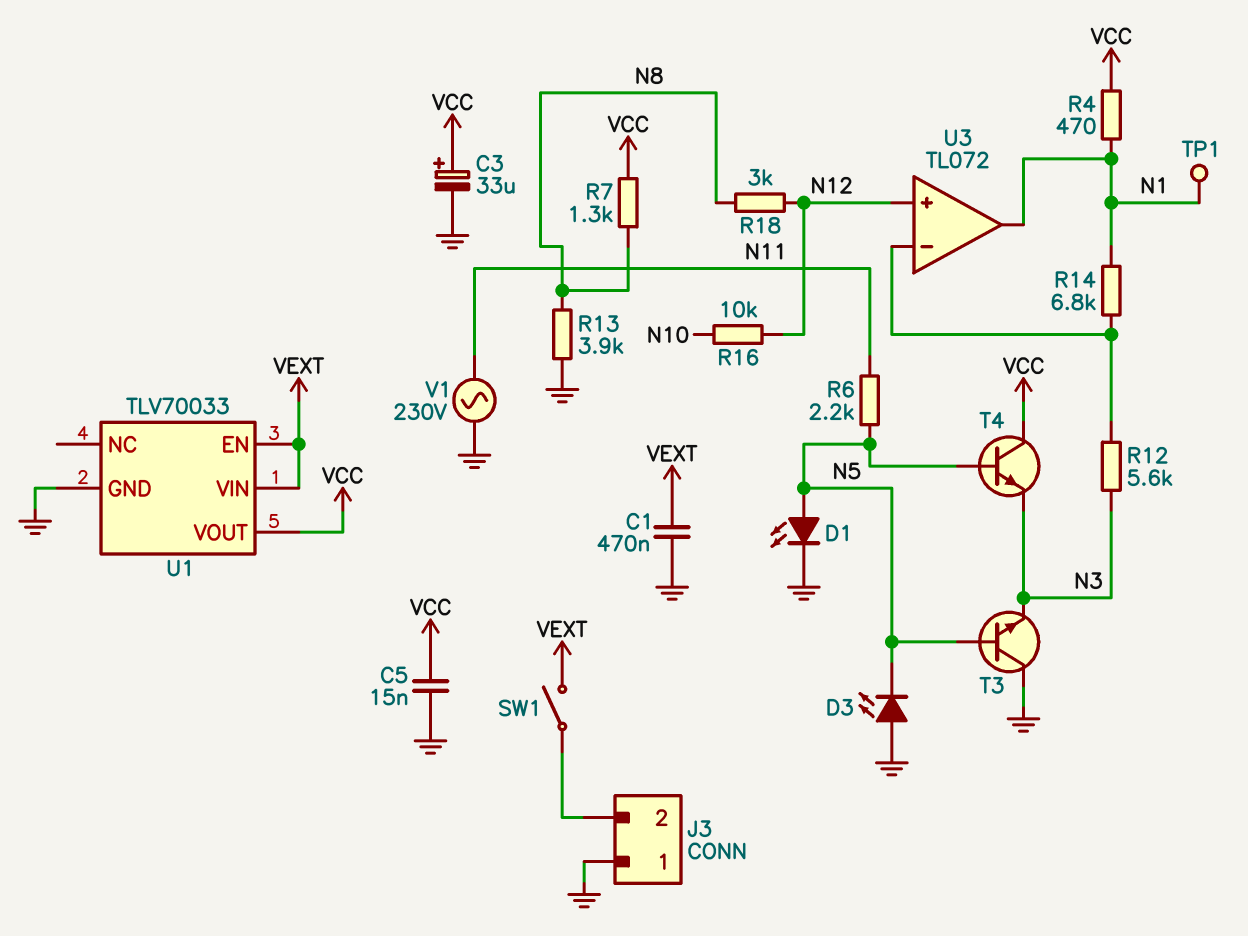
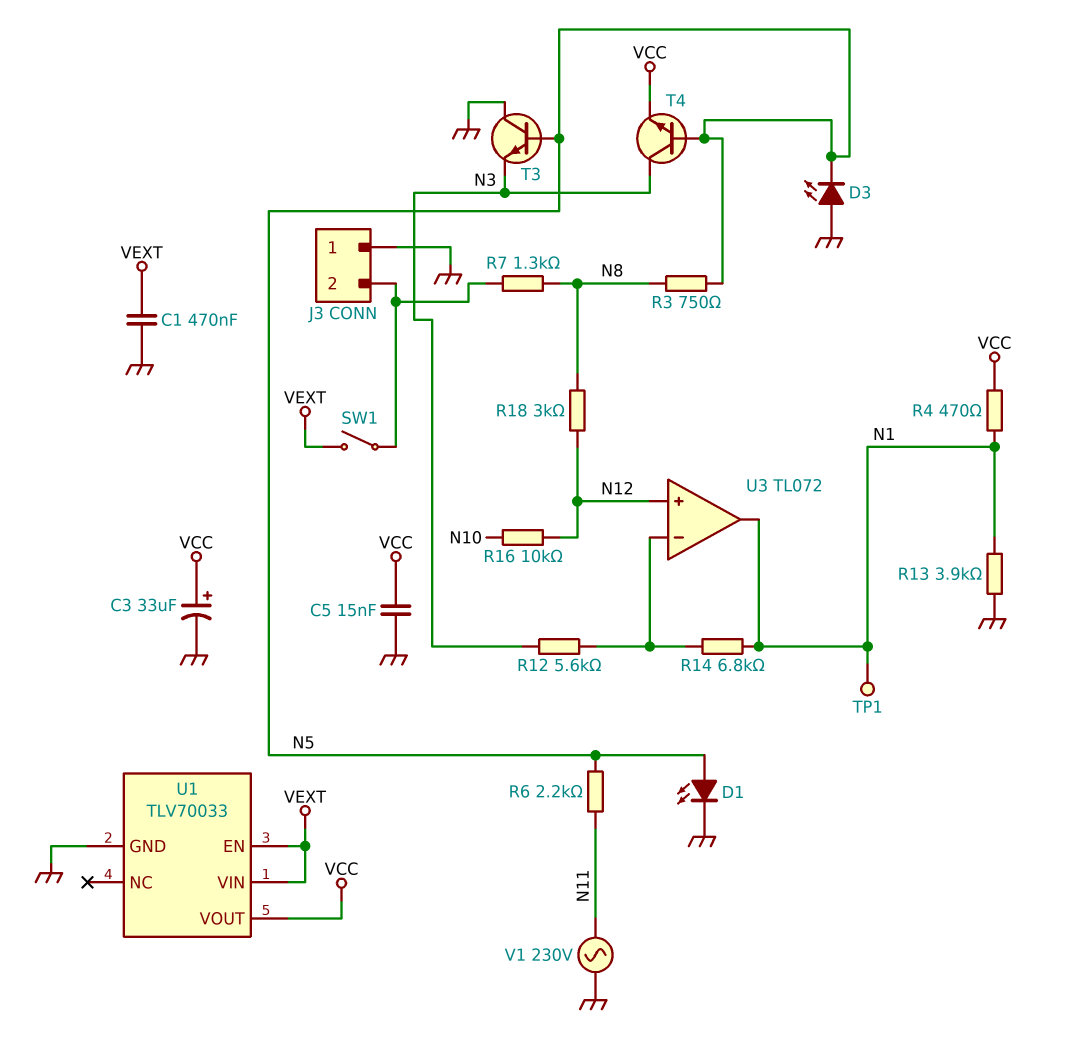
R3: none -> 750 (N5, N8)
R7: 1.3k (N8, VCC) -> 1.3k (J3/2, N8)
R13: 3.9k (GND, N8) -> 3.9k (GND, N1)
T4: NPN (B N5, C VCC, E N3) -> NPN (B N5, C N3, E VCC)

